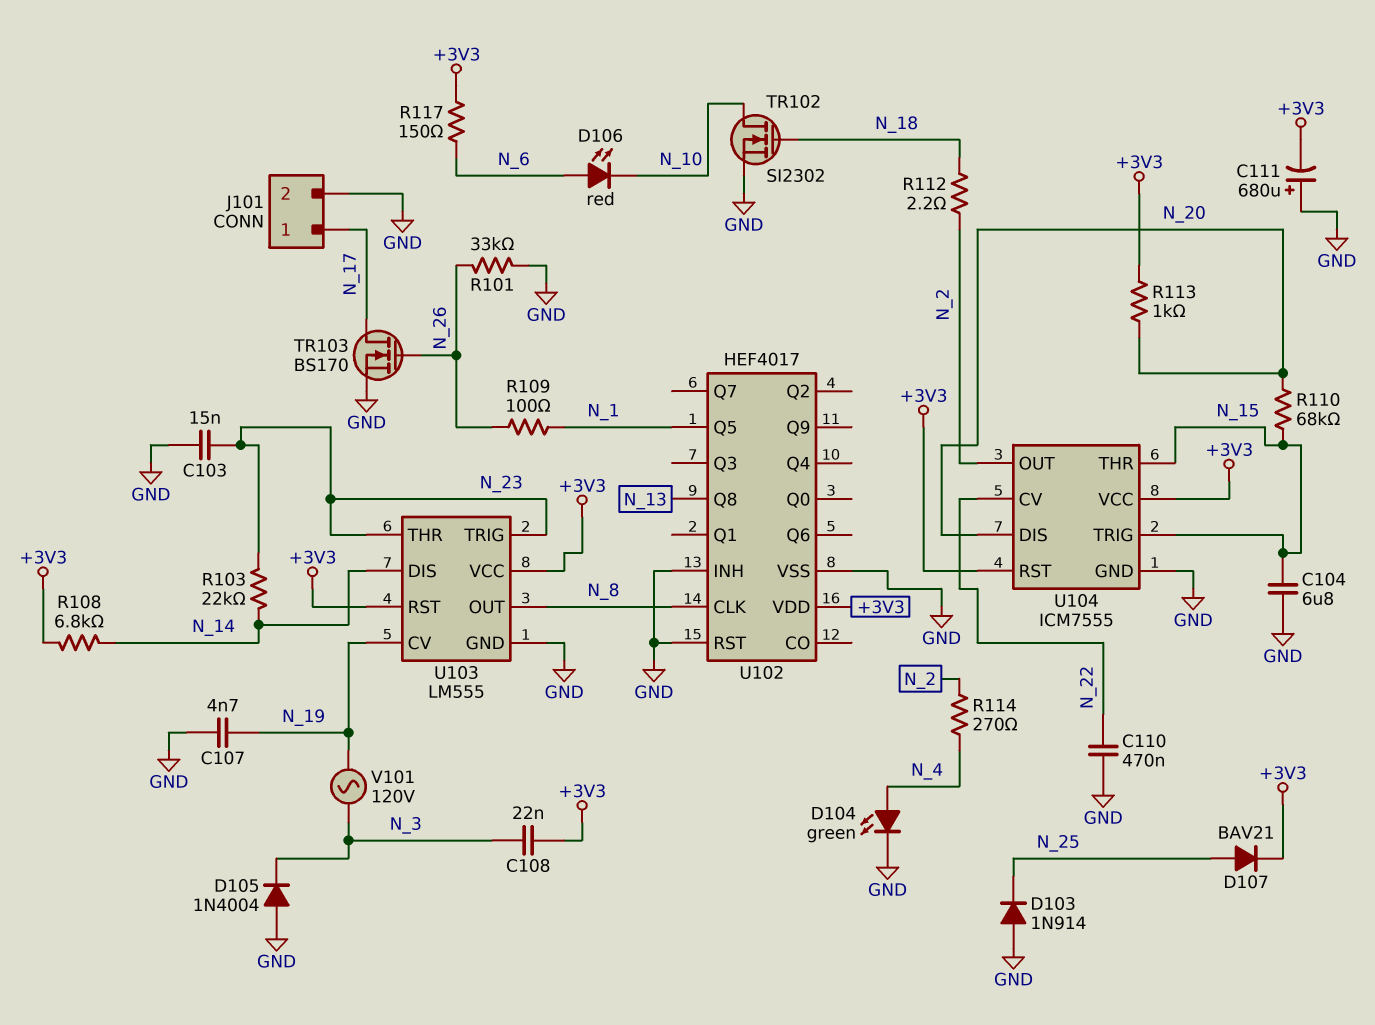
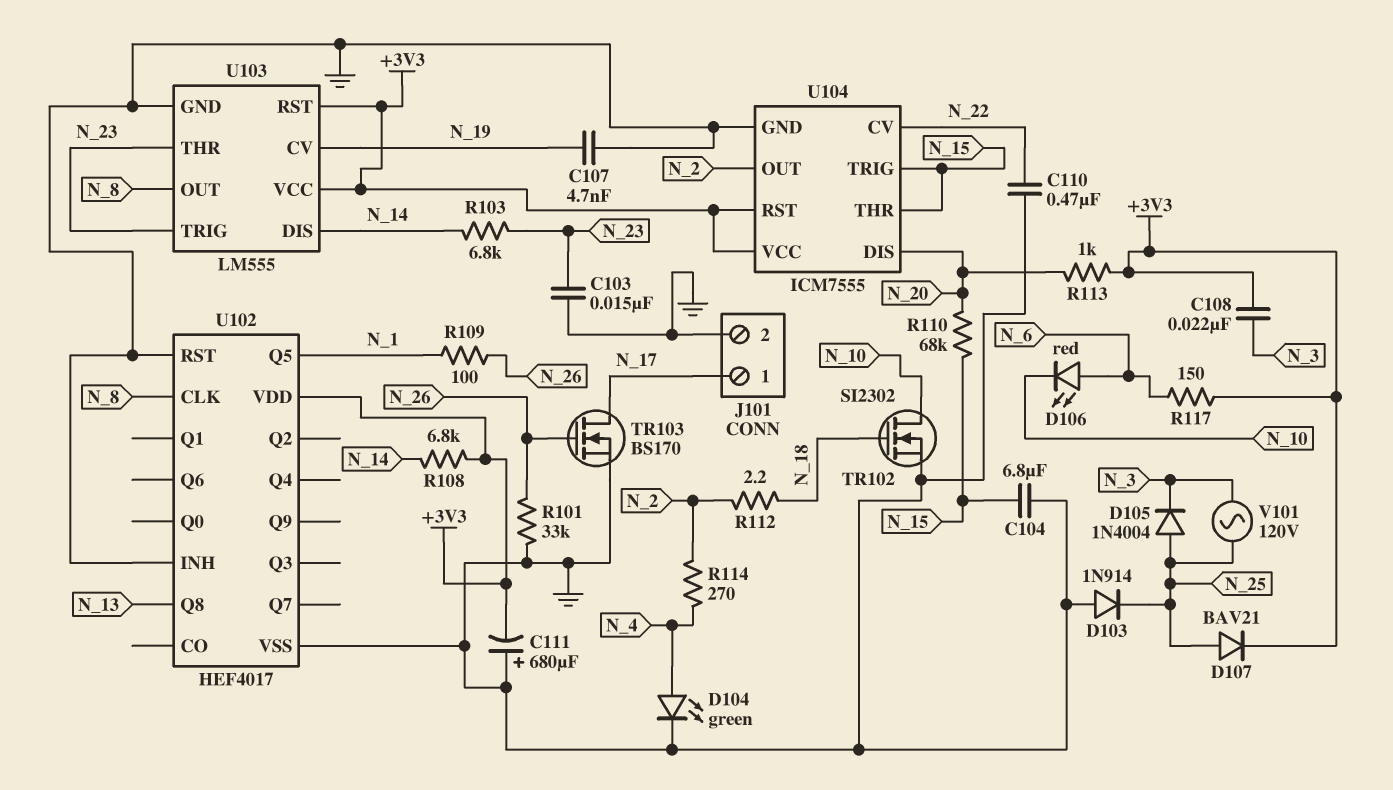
D105: diode 1N4004 (A GND, K N_3) -> diode 1N4004 (A N_25, K N_3)
R103: 22k (N_14, N_23) -> 6.8k (N_14, N_23)
V101: AC 120V (N_3, N_19) -> AC 120V (N_3, N_25)

